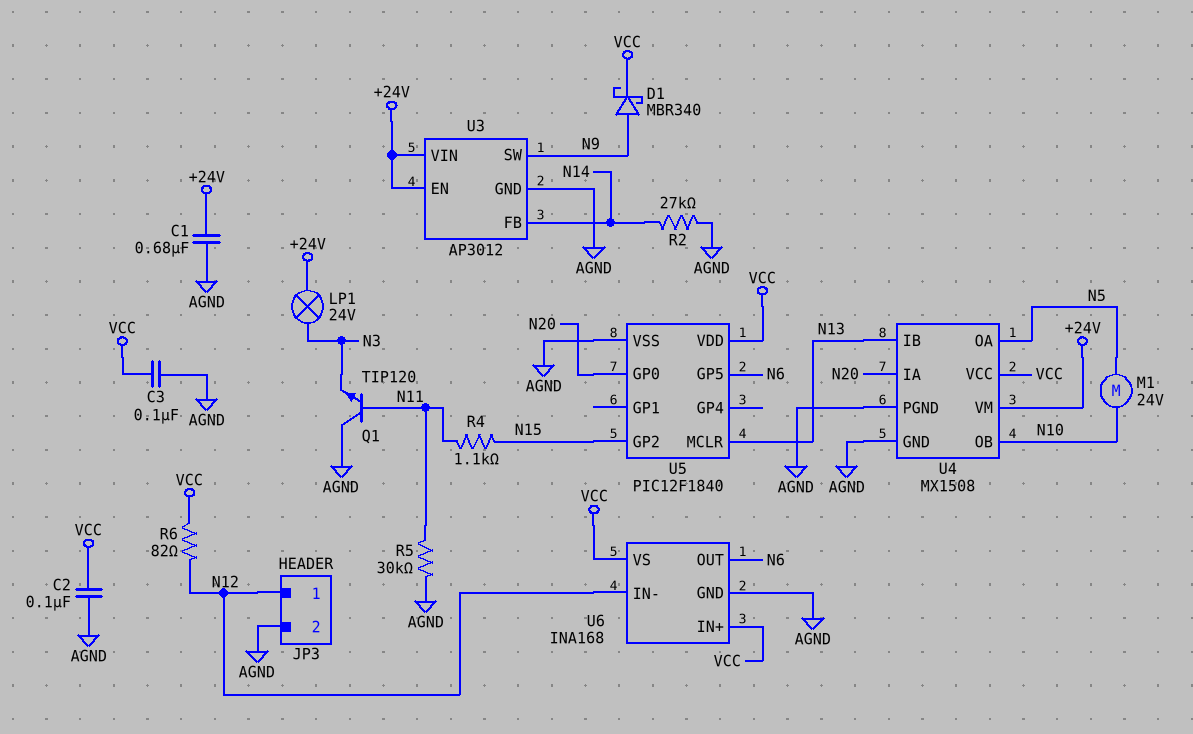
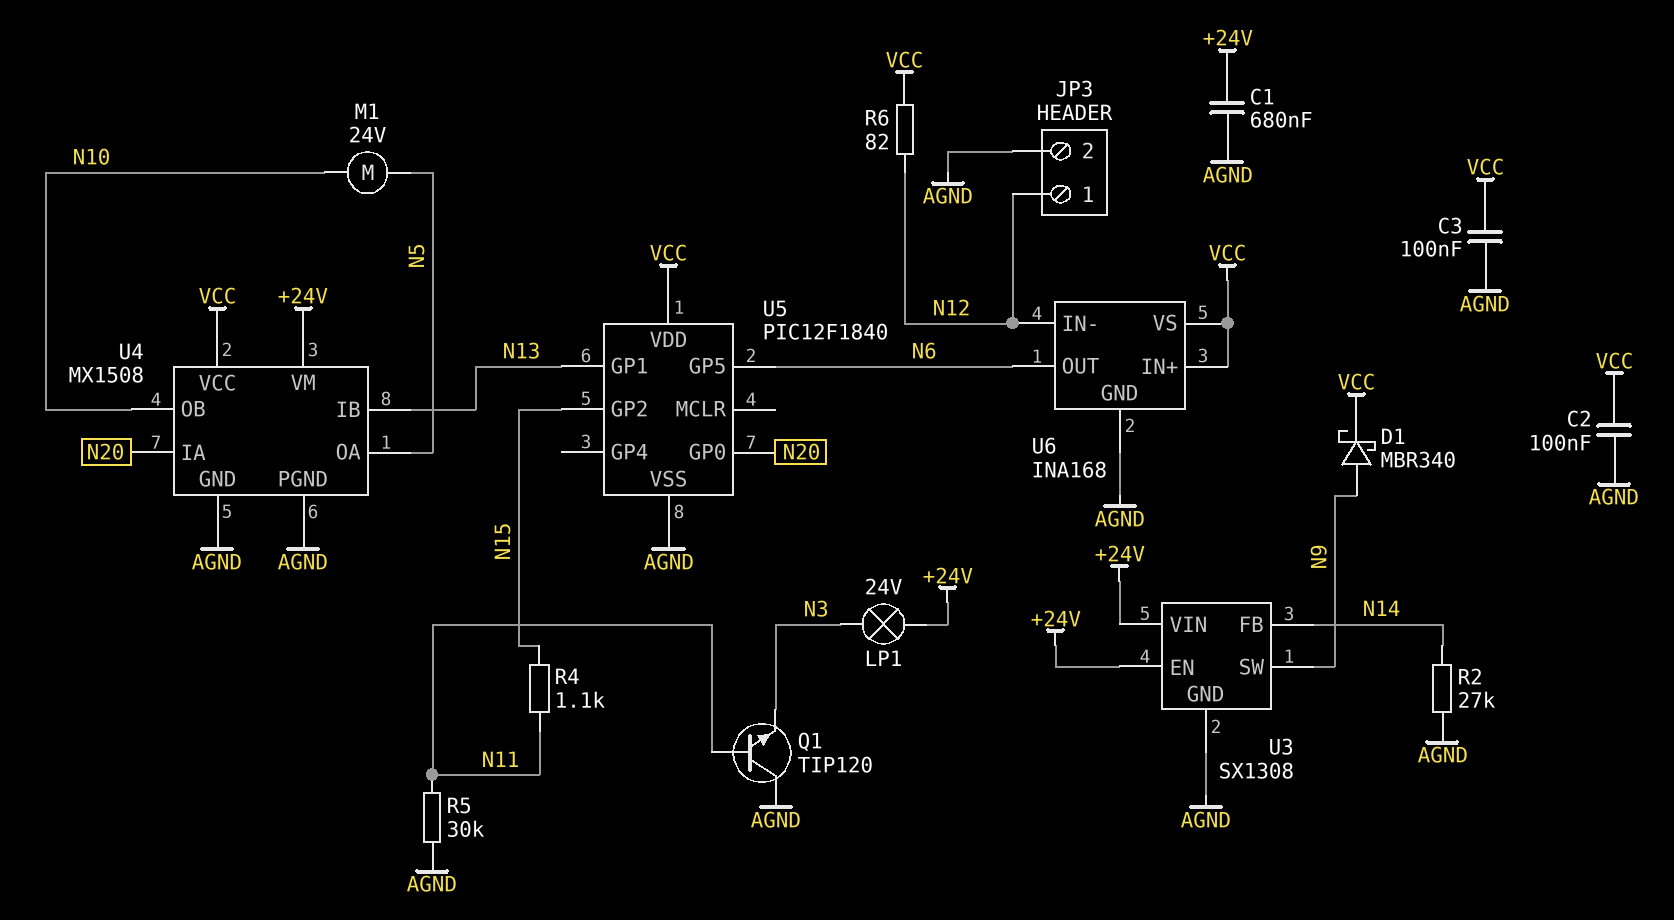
U3: AP3012 -> SX1308
U5 pin GP1: none -> N13
U5 pin MCLR: N13 -> none

